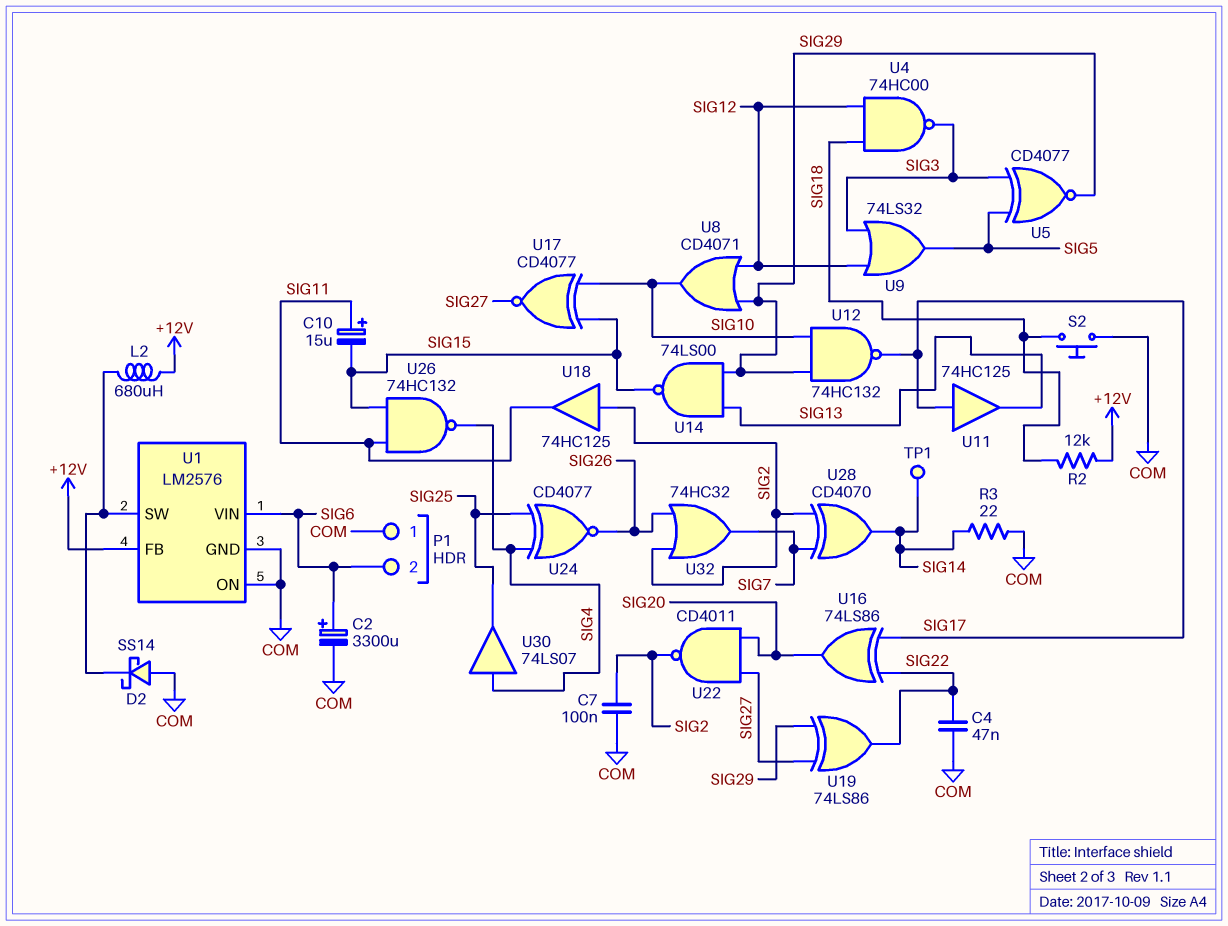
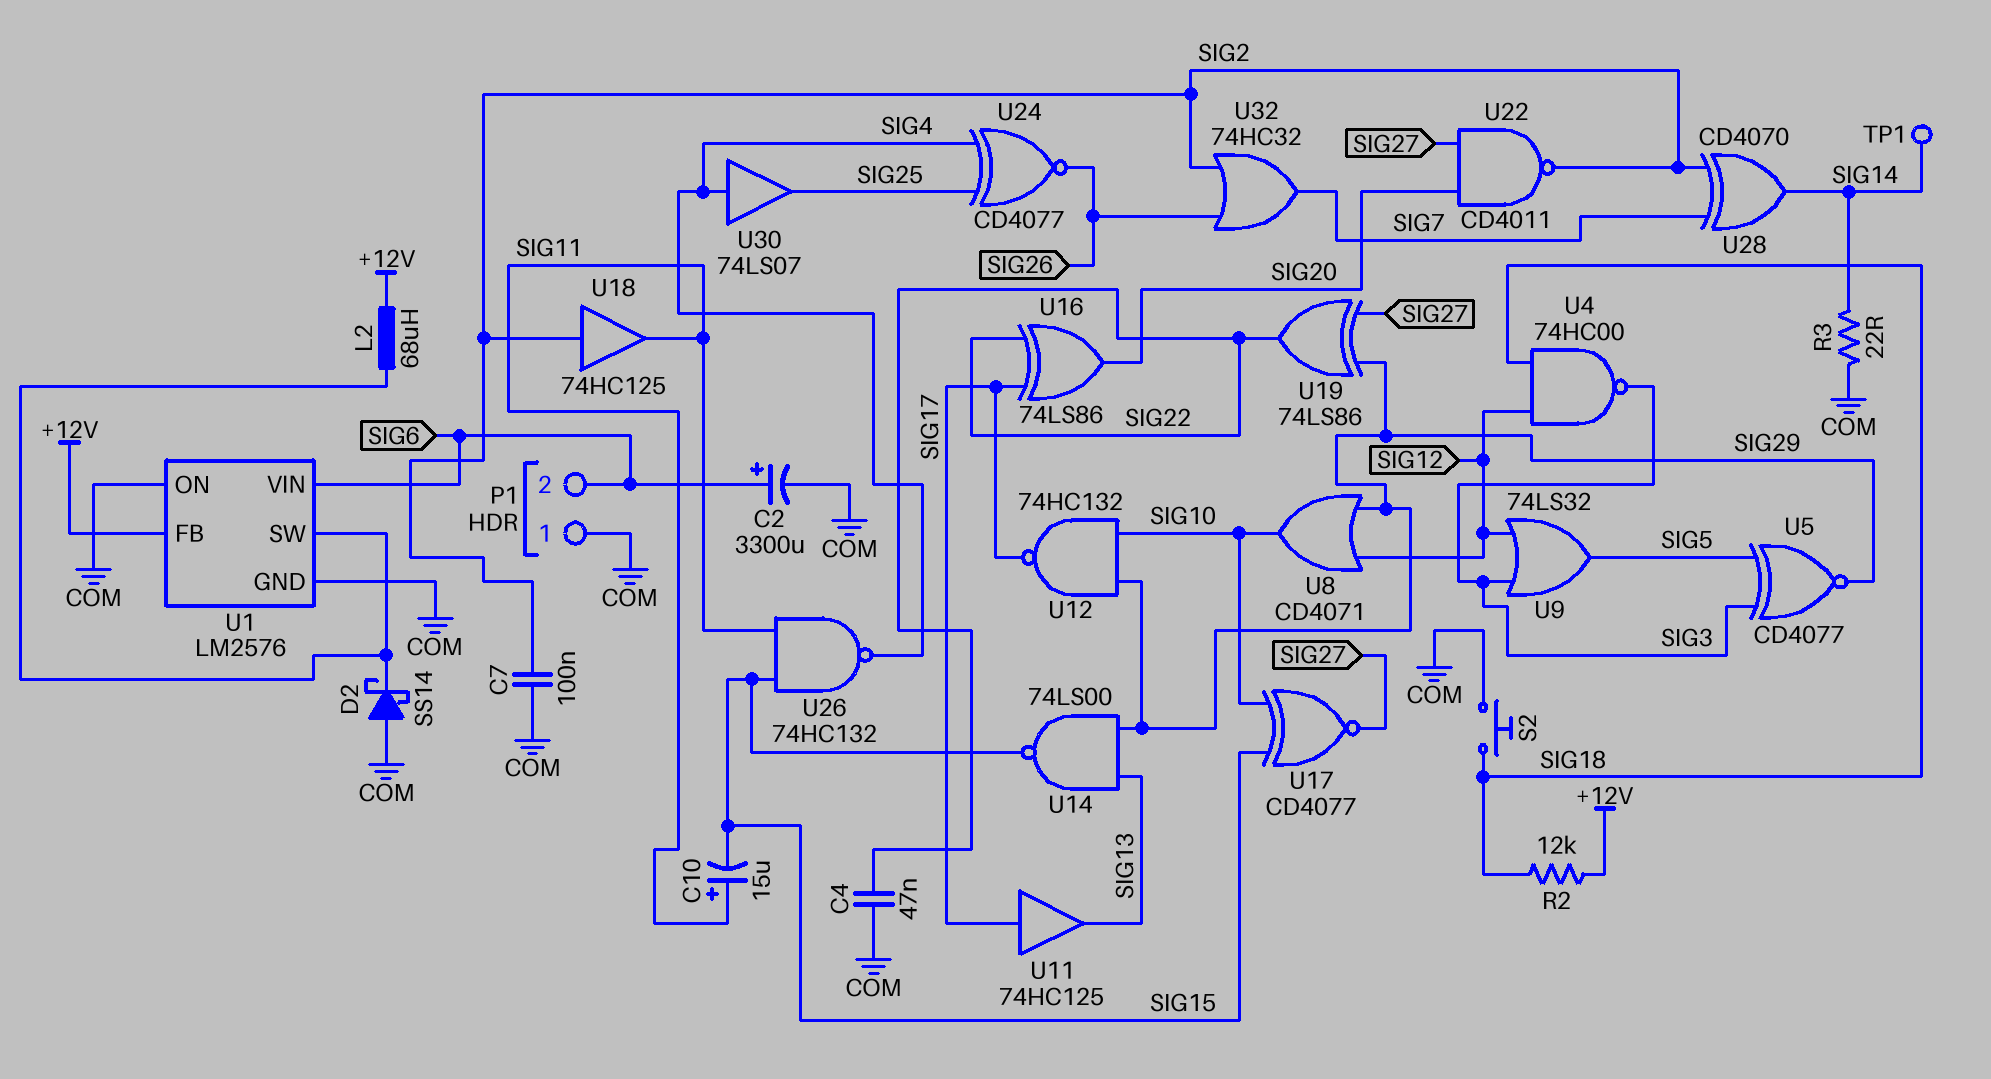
L2: 680uH (+12V, U1/SW) -> 68uH (+12V, U1/SW)

